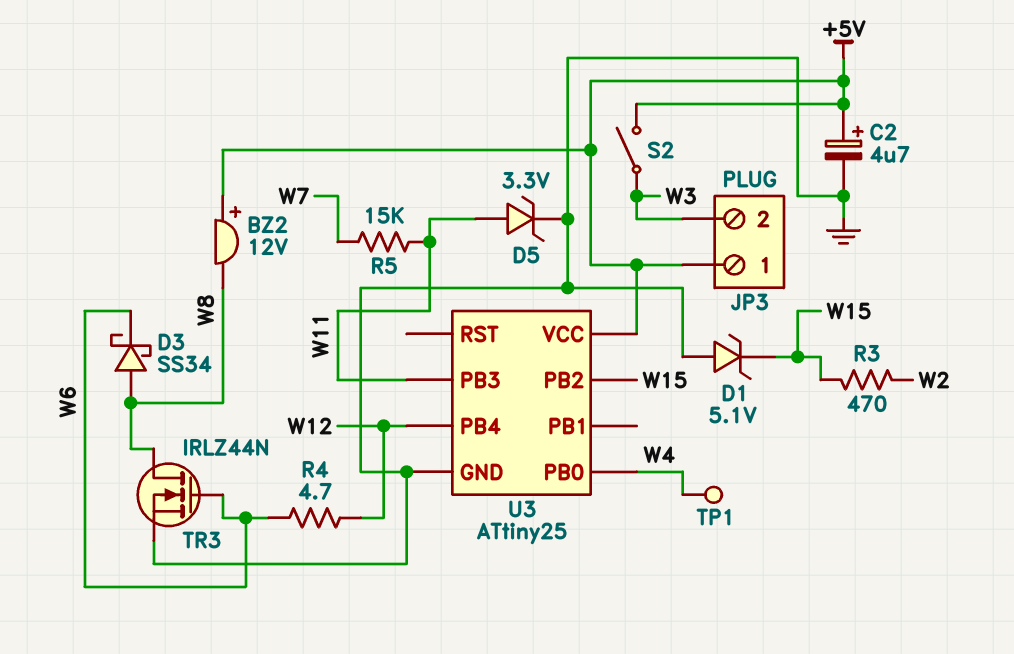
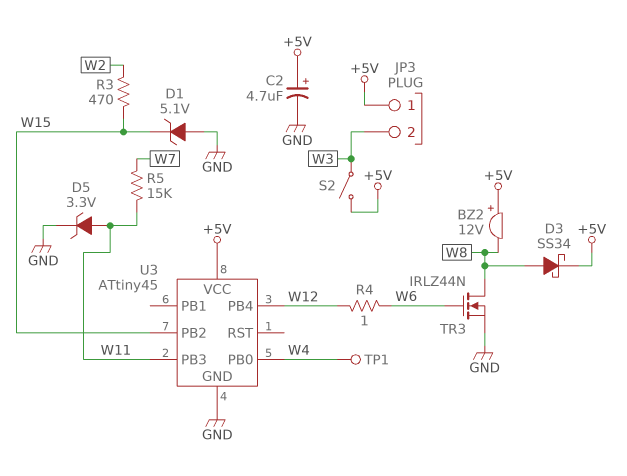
D3: schottky SS34 (A W8, K W6) -> schottky SS34 (A W8, K +5V)
R4: 4.7 (W6, W12) -> 1 (W6, W12)
U3: ATtiny25 -> ATtiny45

